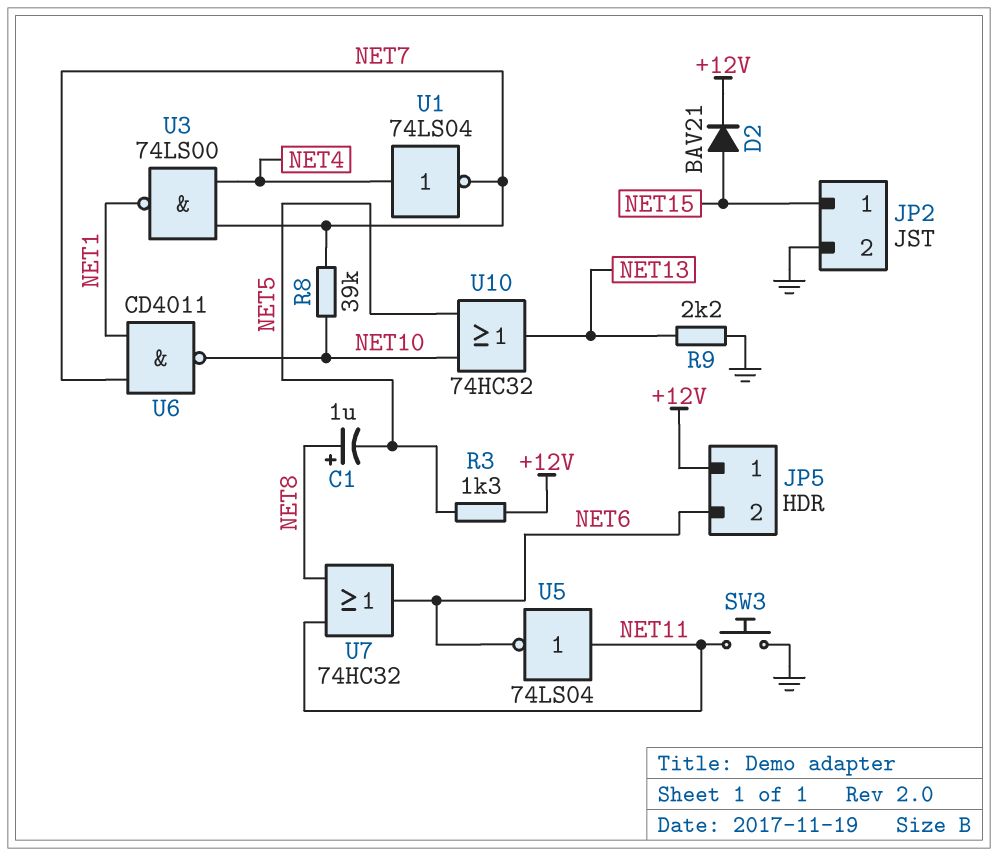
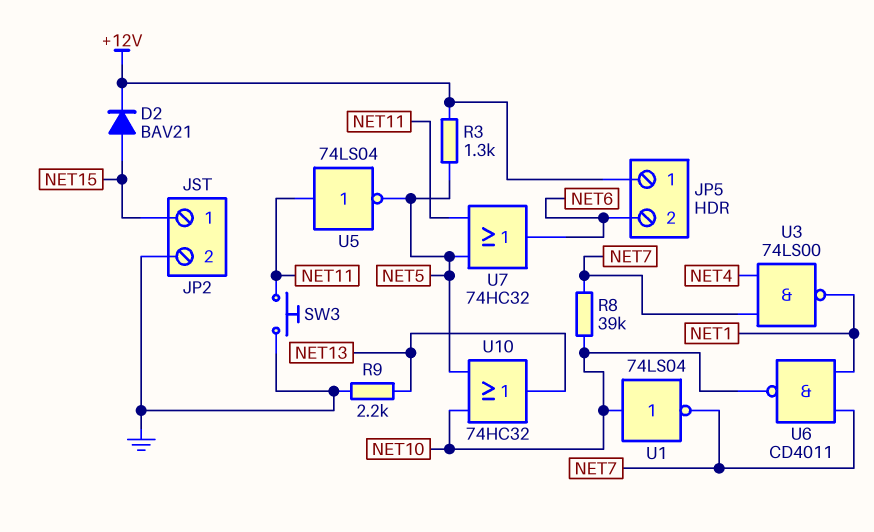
C1: 1uF (plus NET8, minus NET5) -> none
U1: NOT 74LS04 (in NET4, out NET7) -> NOT 74LS04 (in NET10, out NET7)
U5: NOT 74LS04 (in NET11, out NET6) -> NOT 74LS04 (in NET11, out NET5)
U7: OR 74HC32 (in NET8, in NET11, out NET6) -> OR 74HC32 (in NET5, in NET11, out NET6)

